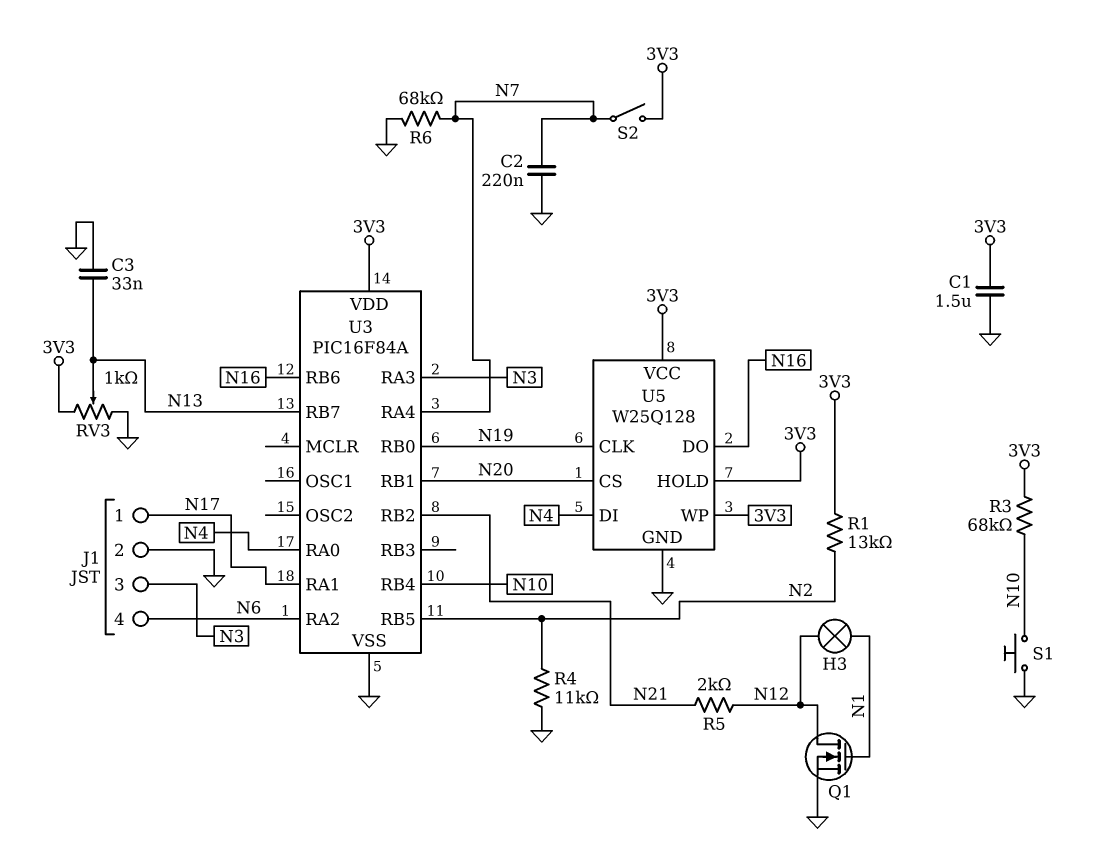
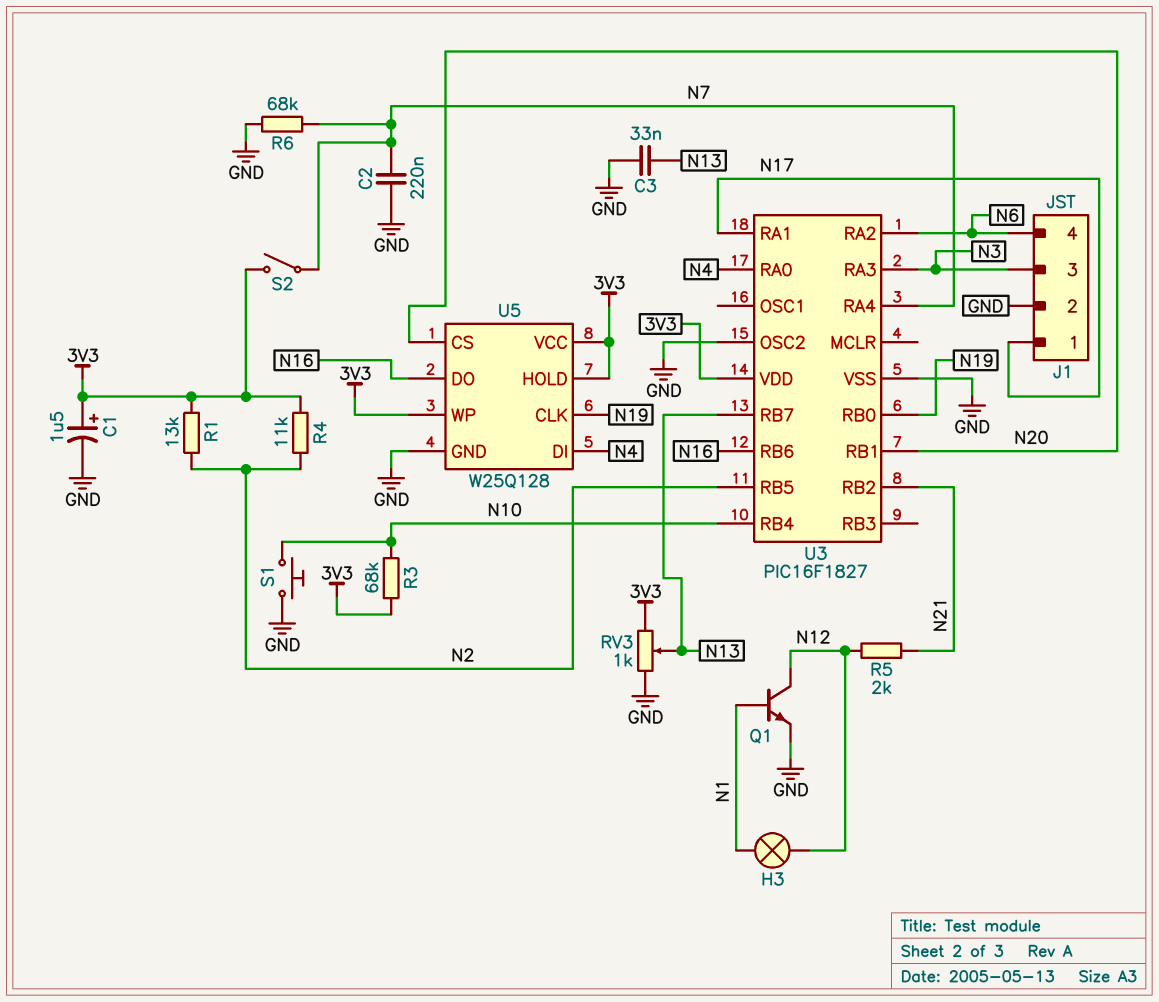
C1: 1.5uF (3V3, GND) -> 1.5uF (plus 3V3, minus GND)
Q1: NMOS (G N1, D N12, S GND) -> NPN (B N1, C N12, E GND)
R4: 11k (GND, N2) -> 11k (3V3, N2)
U3: PIC16F84A -> PIC16F1827
U3 pin OSC2: none -> GND

